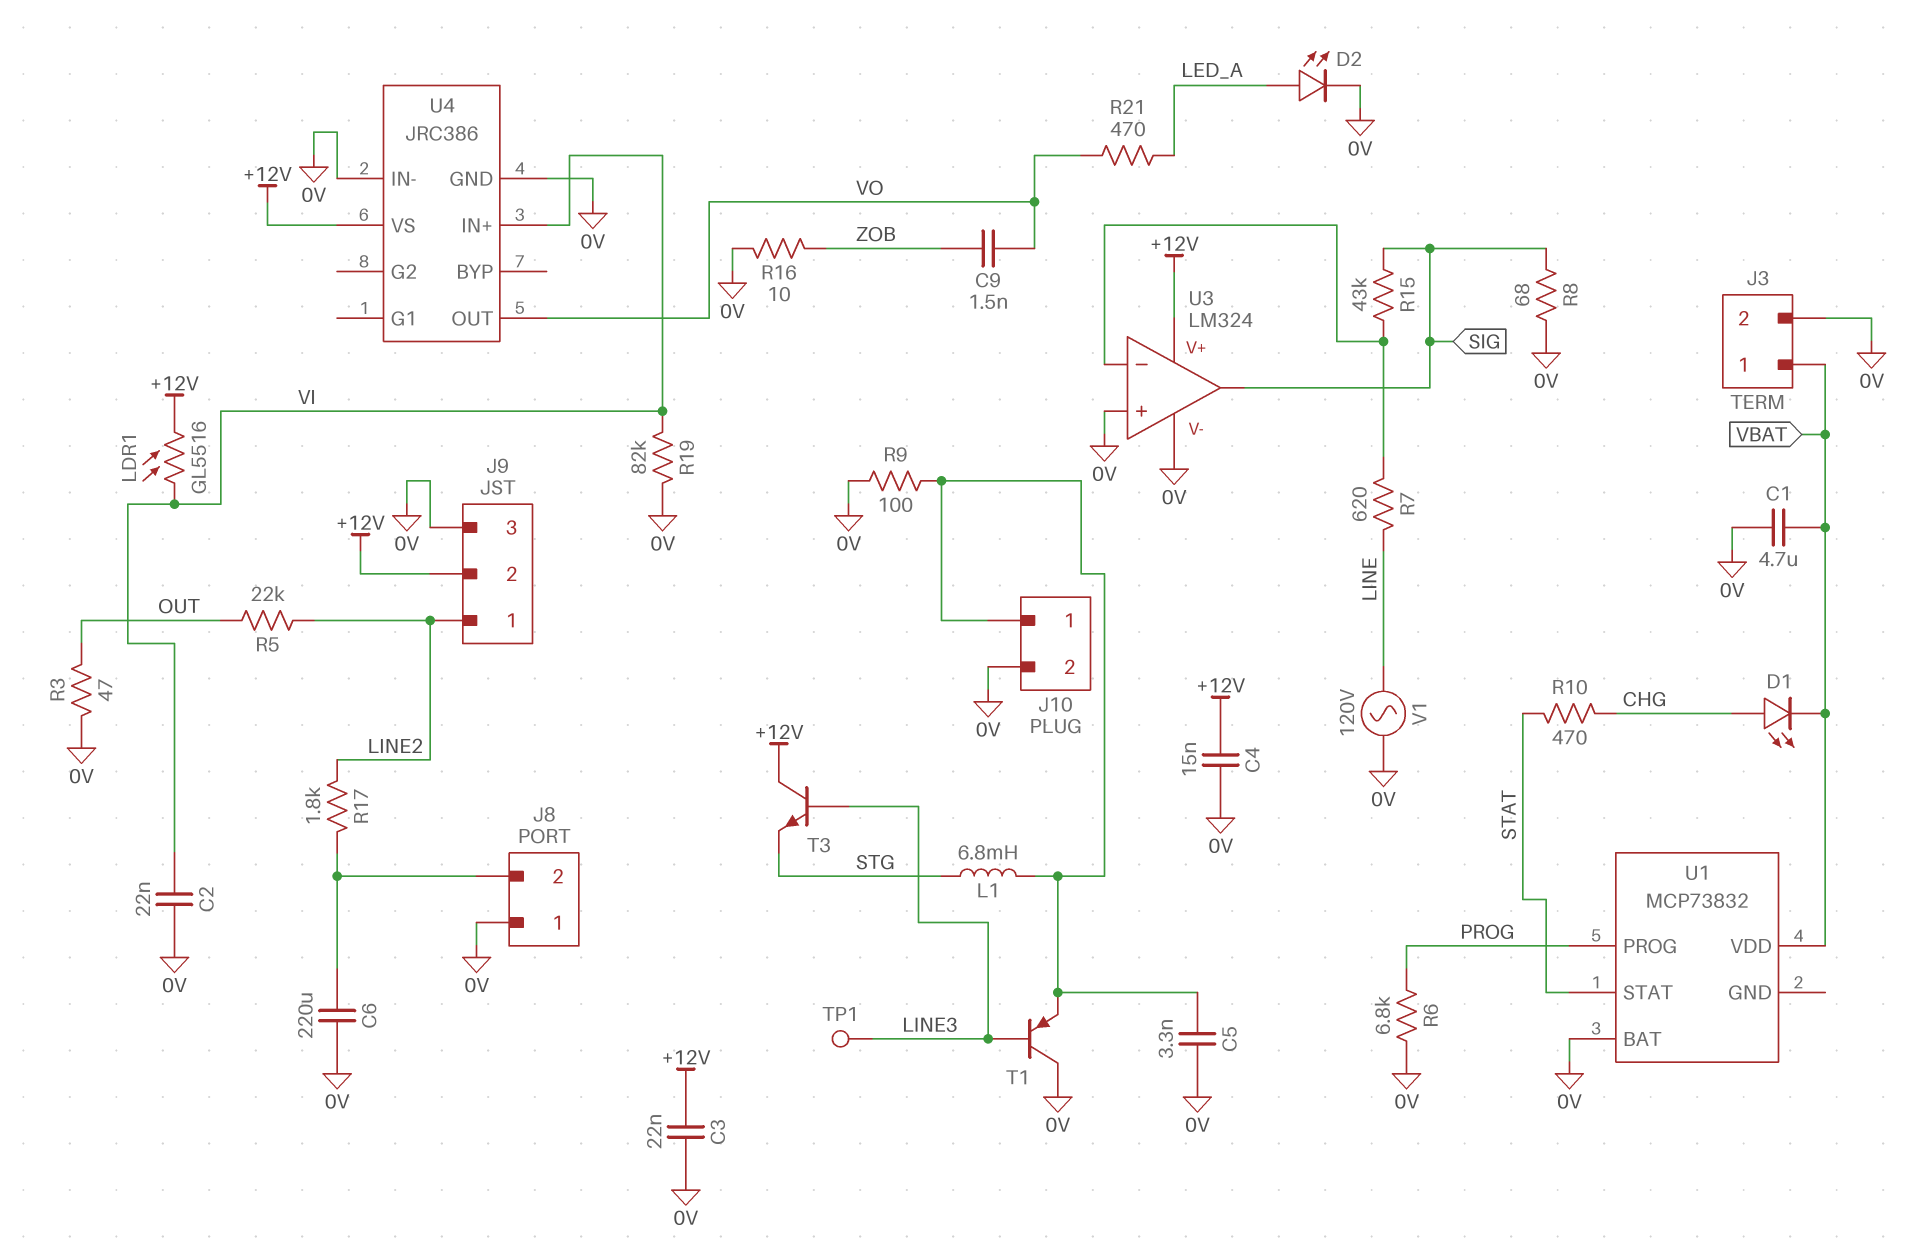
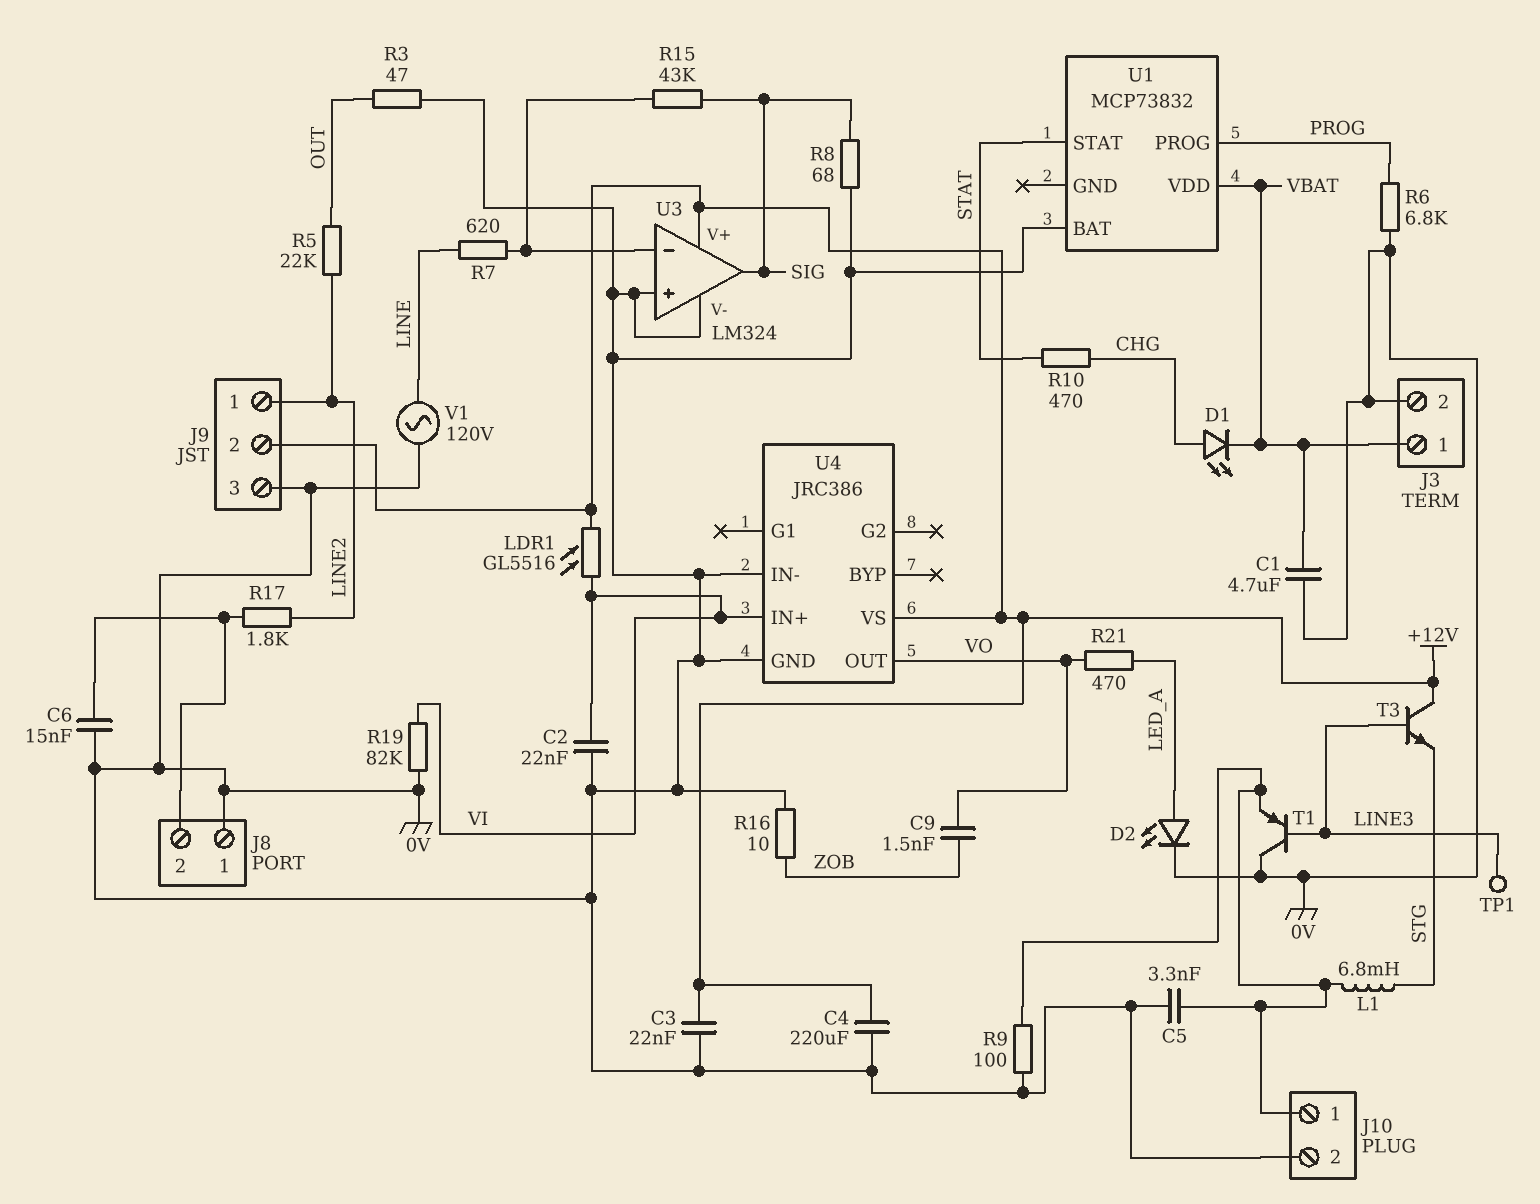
C4: 15nF (+12V, 0V) -> 220uF (+12V, 0V)
C6: 220uF (0V, J8/2) -> 15nF (0V, J8/2)

